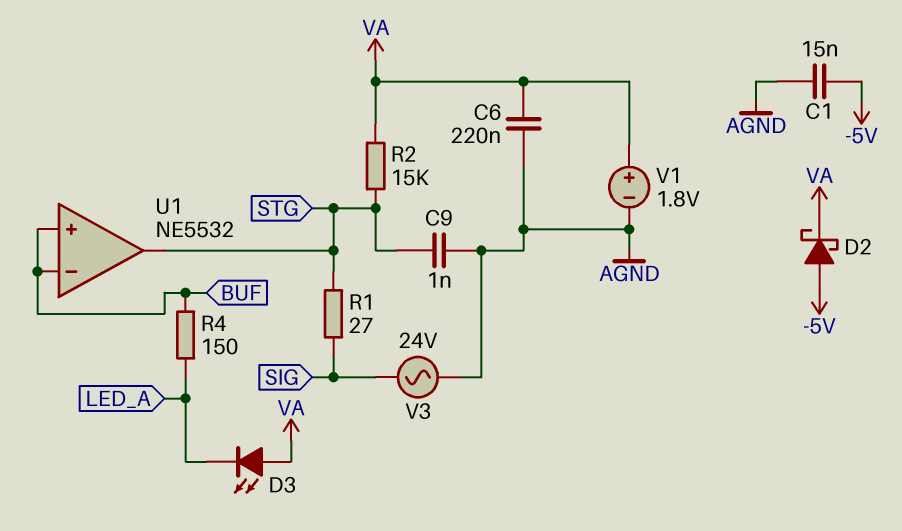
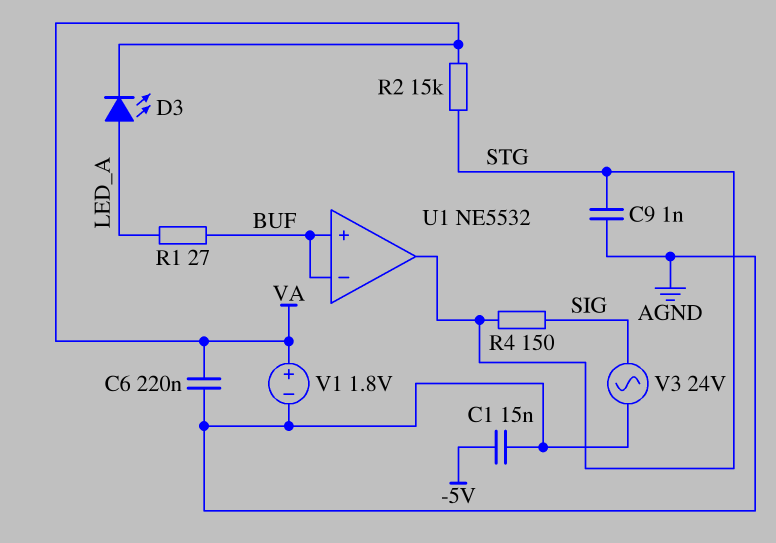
D2: schottky (A -5V, K VA) -> none
D3: LED (A VA, K LED_A) -> LED (A LED_A, K VA)
R1: 27 (SIG, STG) -> 27 (BUF, LED_A)
R4: 150 (BUF, LED_A) -> 150 (SIG, STG)

